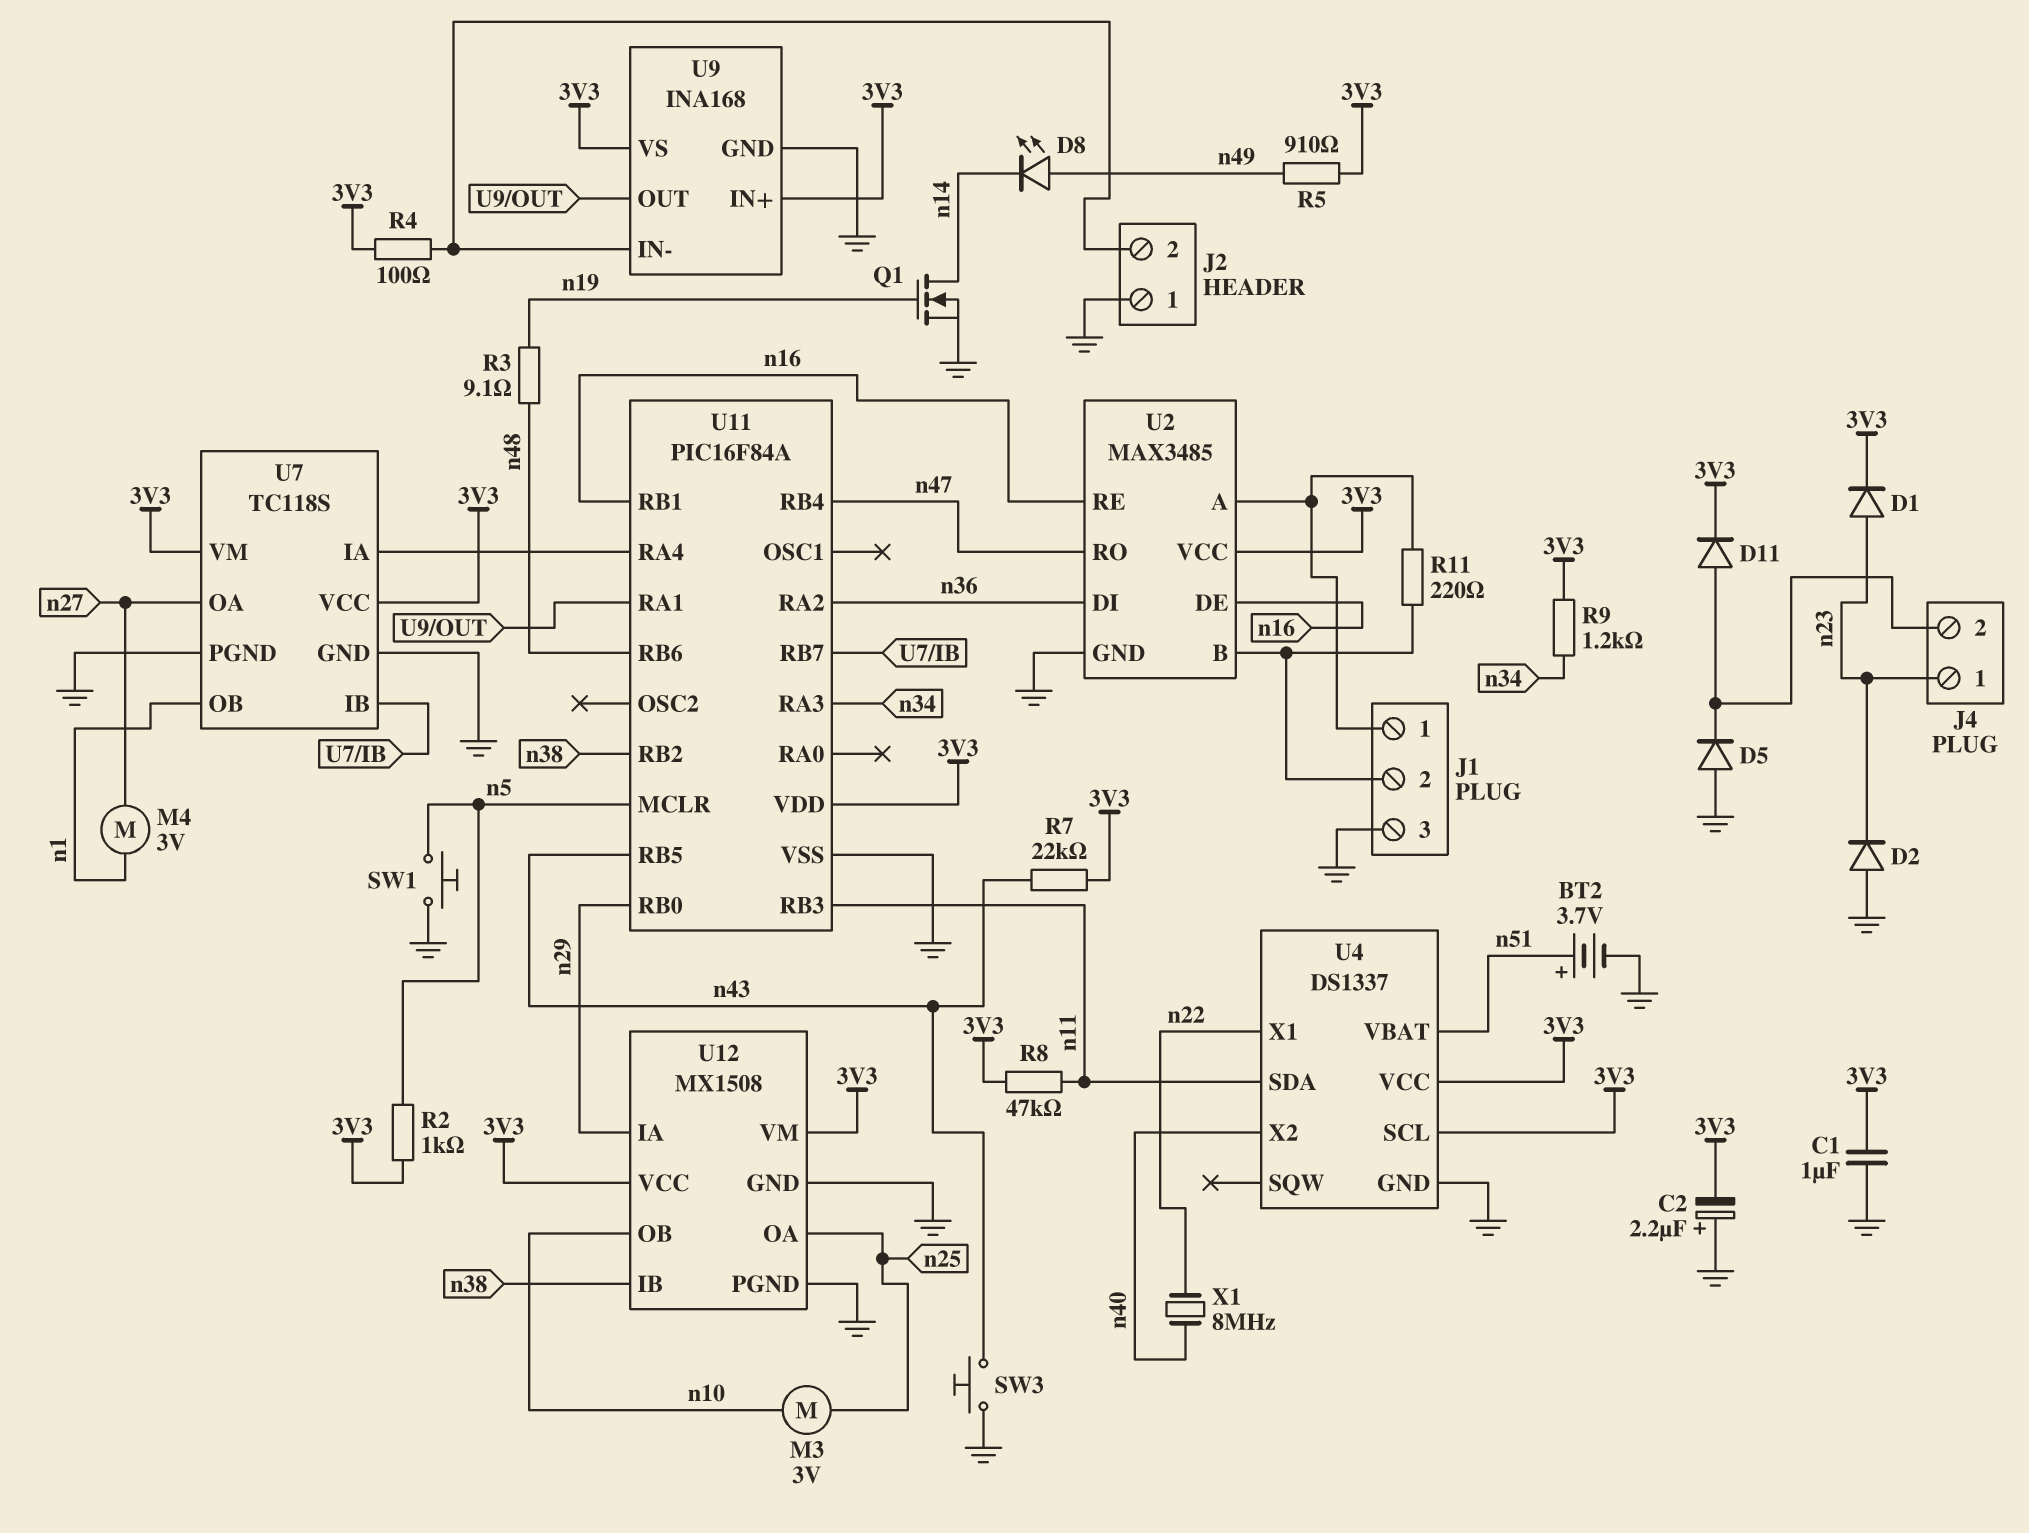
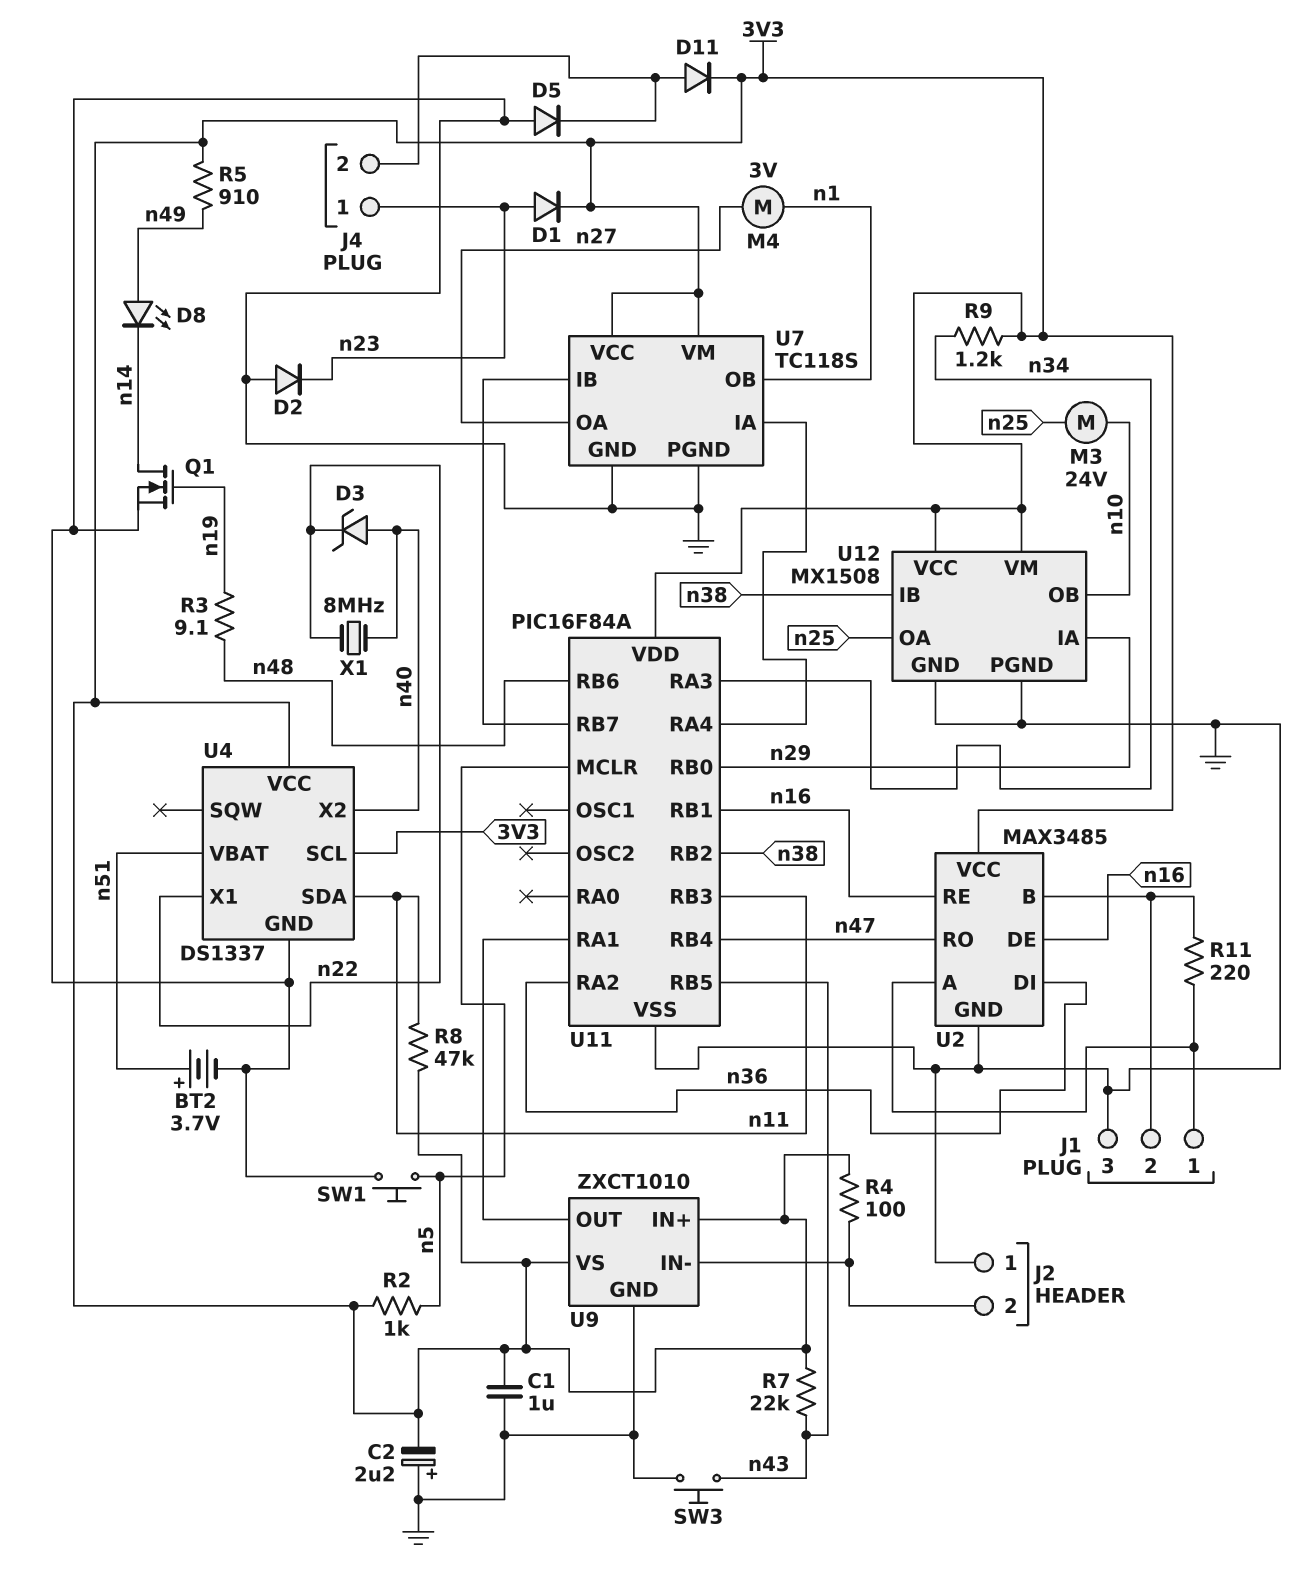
D3: none -> zener (A n40, K n22)
M3: motor 3V (n10, n25) -> motor 24V (n10, n25)
U9: INA168 -> ZXCT1010

